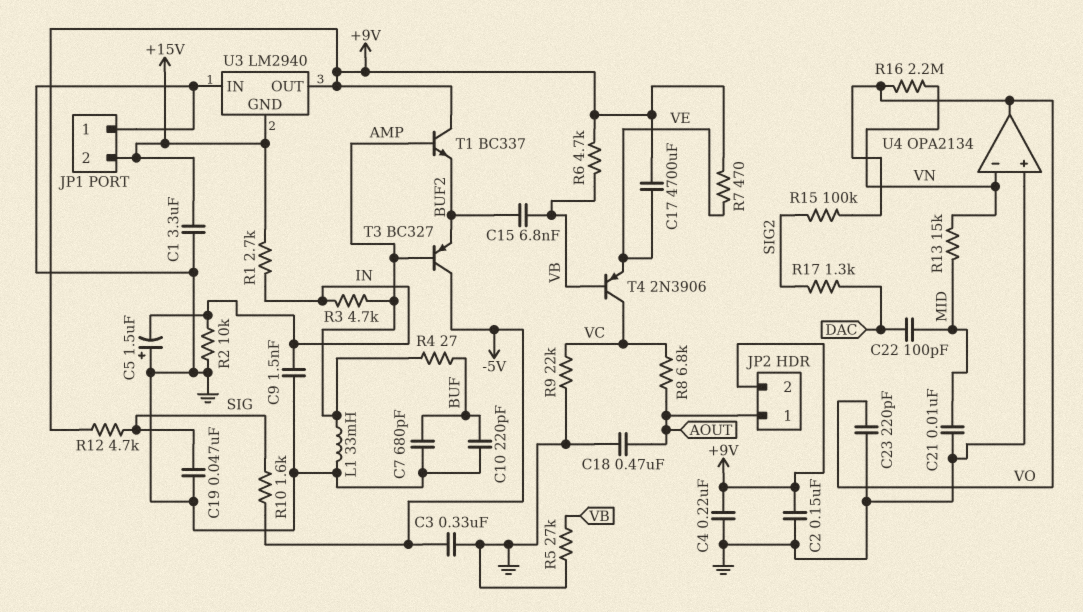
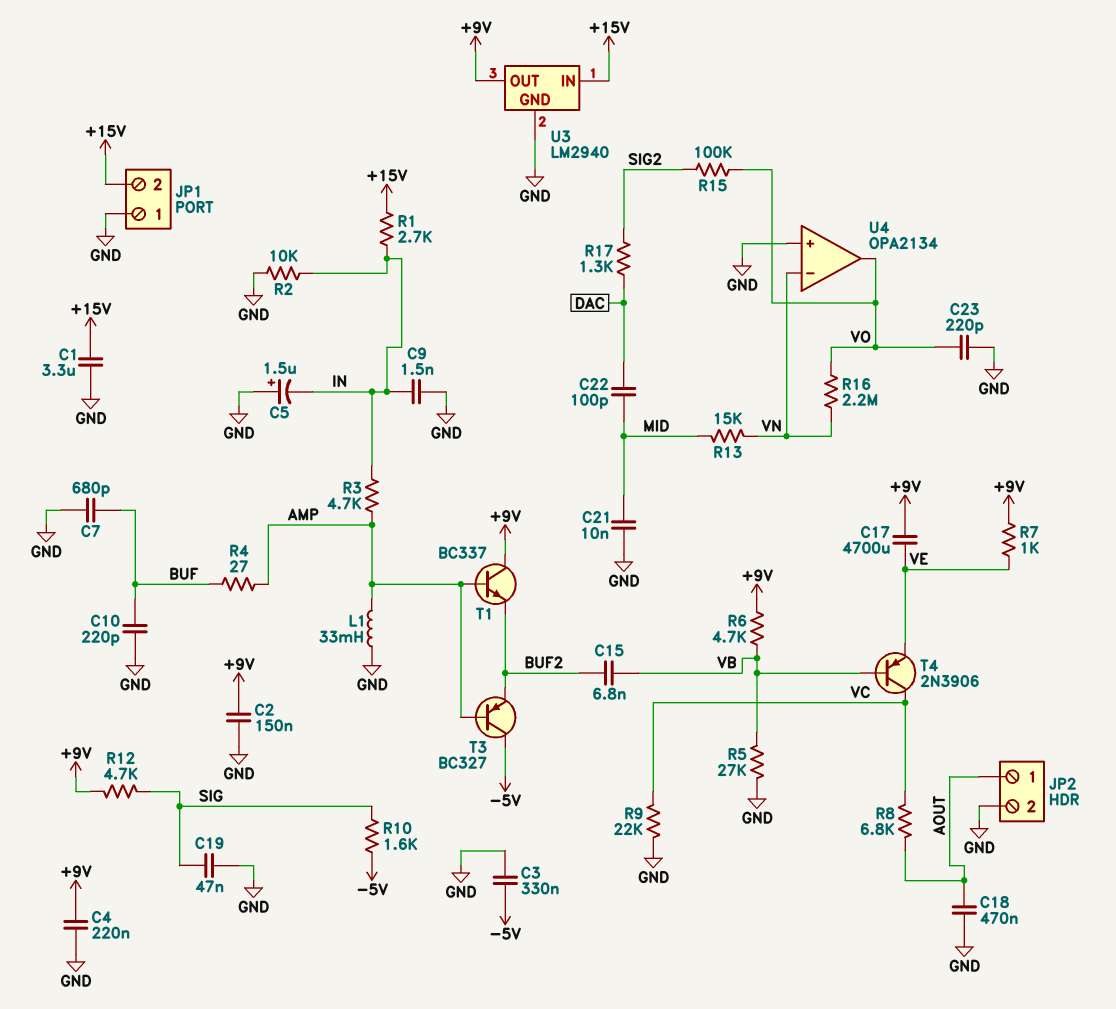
JP2 pin 2: +9V -> GND
R7: 470 (+9V, VE) -> 1k (+9V, VE)
U3 pin GND: +15V -> GND
U3 pin IN: GND -> +15V

